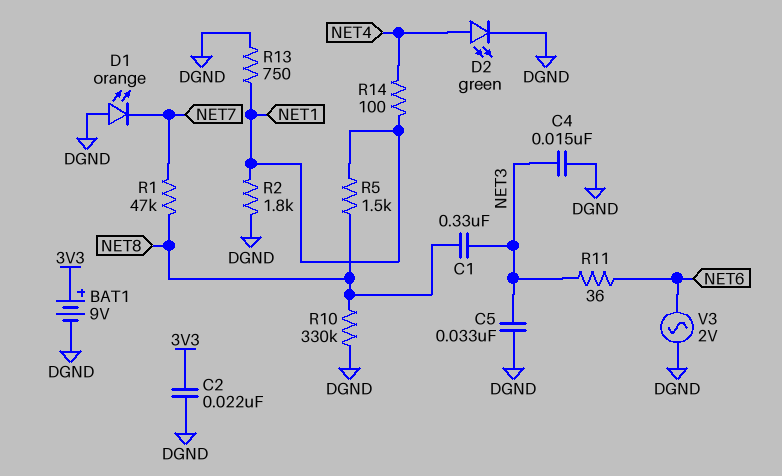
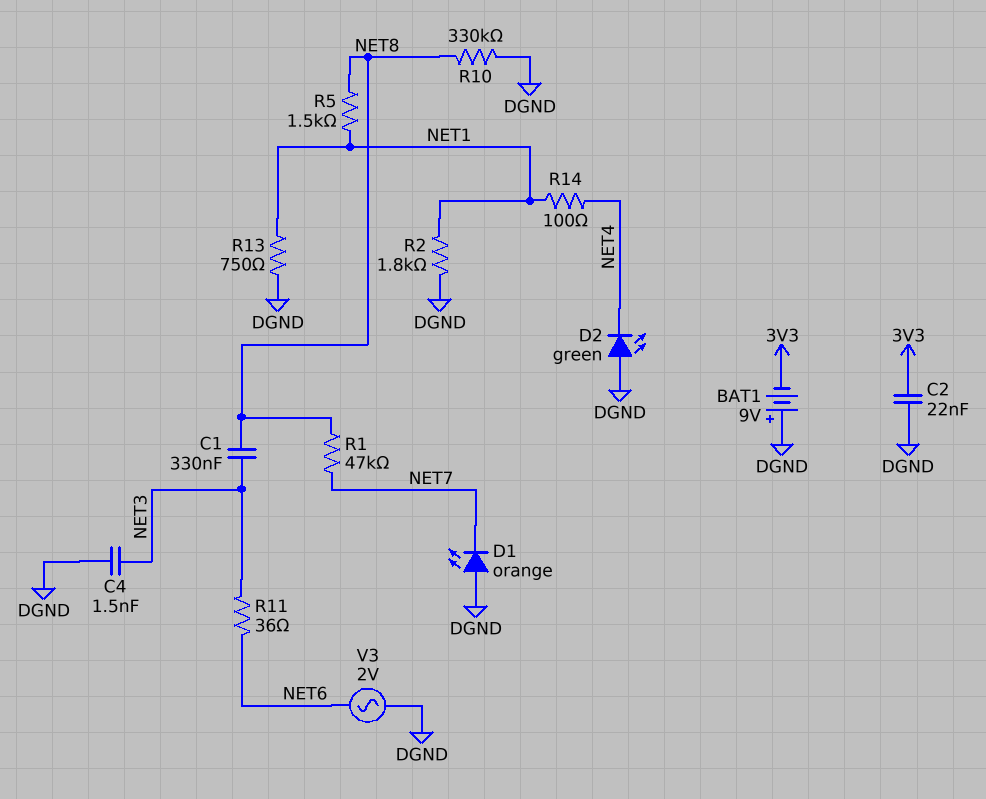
BAT1: 9V (plus 3V3, minus DGND) -> 9V (plus DGND, minus 3V3)
C4: 15nF (DGND, NET3) -> 1.5nF (DGND, NET3)
C5: 33nF (DGND, NET3) -> none
D2: LED green (A NET4, K DGND) -> LED green (A DGND, K NET4)

